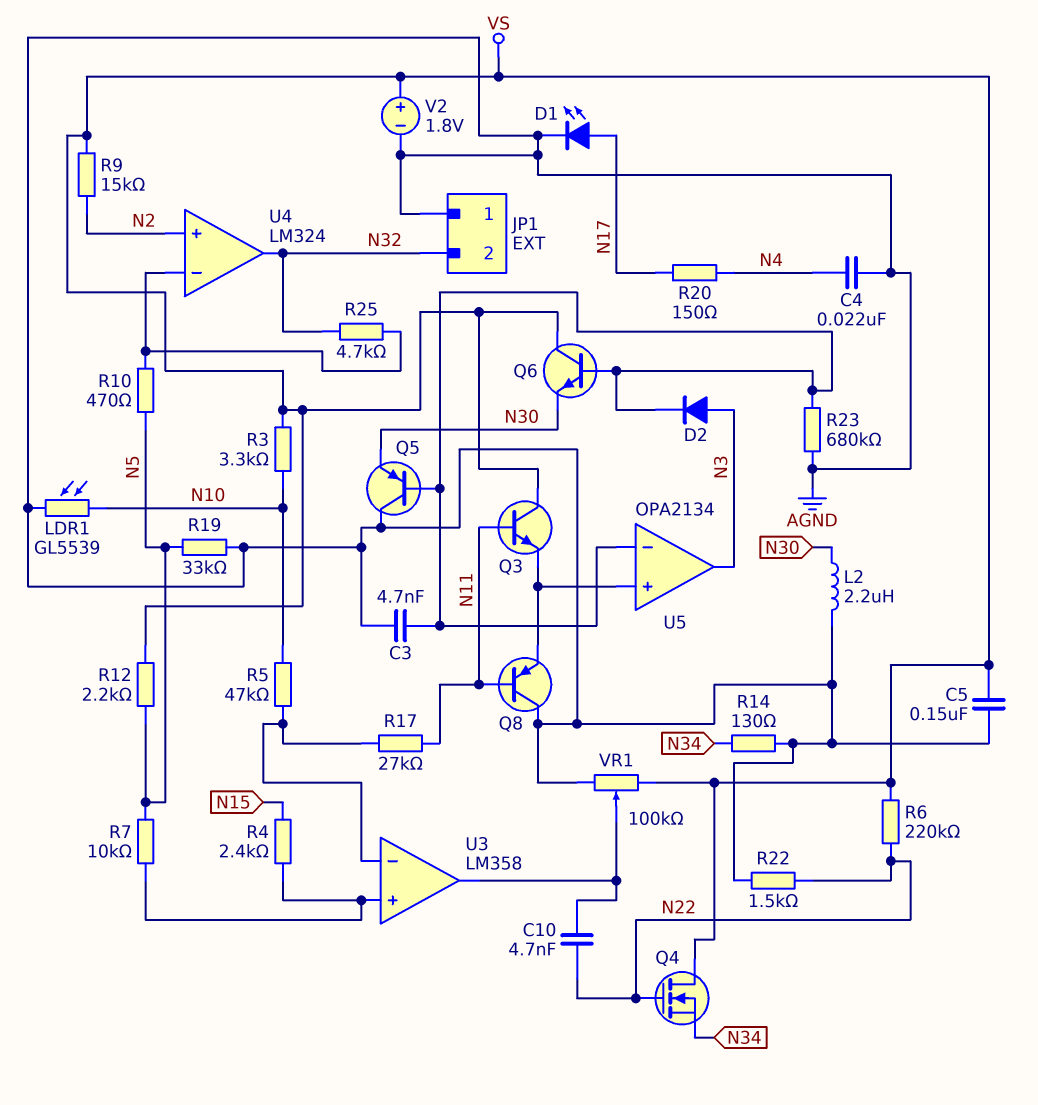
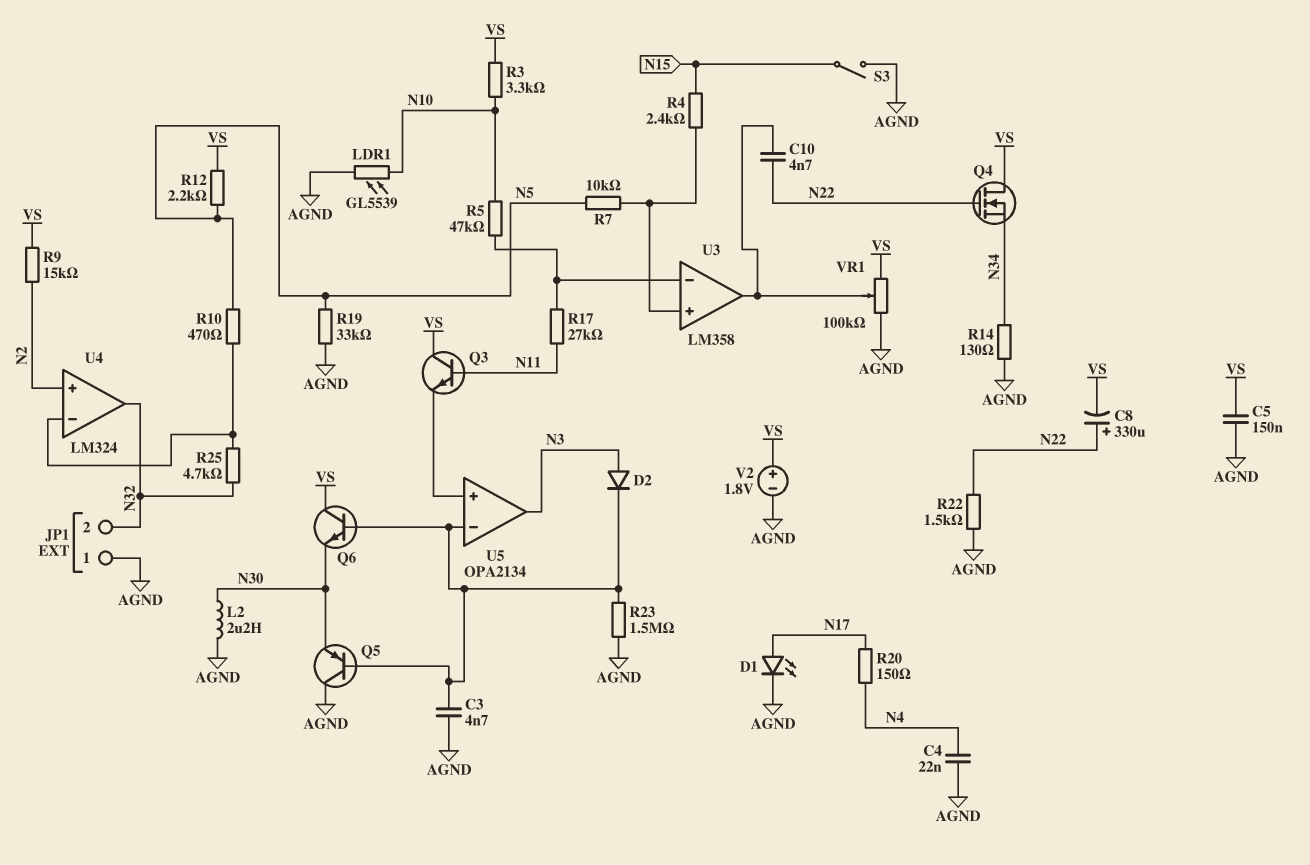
C8: none -> 330uF (plus N22, minus VS)
Q8: PNP (B N11, C AGND, E U5/in+) -> none
R6: 220k (N22, VS) -> none
R23: 680k (AGND, U5/in-) -> 1.5M (AGND, U5/in-)
S3: none -> switch (AGND, N15)

